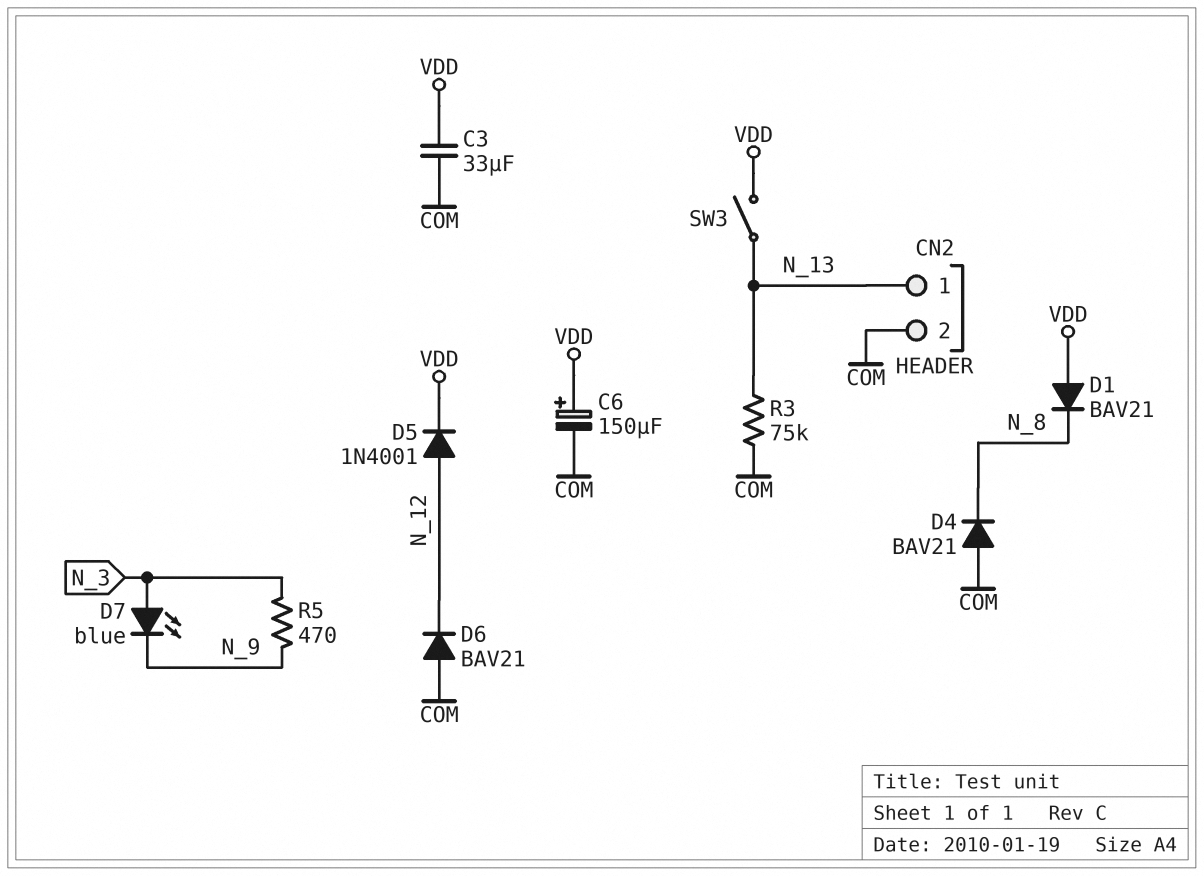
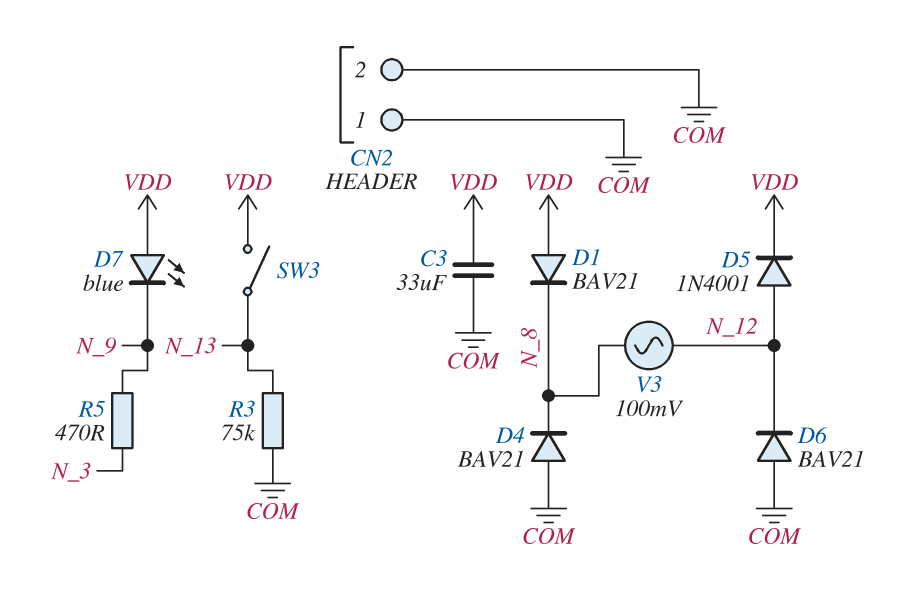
C6: 150uF (plus VDD, minus COM) -> none
CN2 pin 1: N_13 -> COM
D7: LED blue (A N_3, K N_9) -> LED blue (A VDD, K N_9)
V3: none -> AC 100mV (N_8, N_12)

